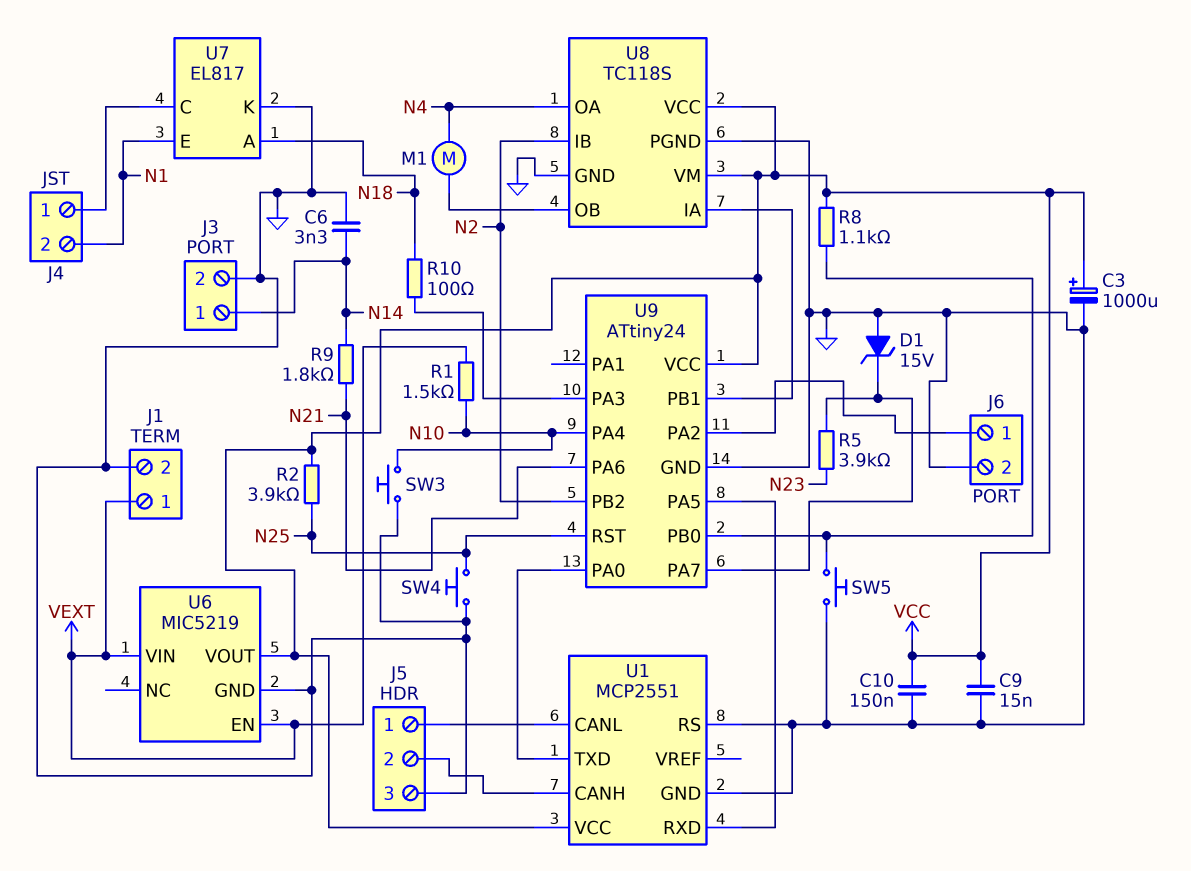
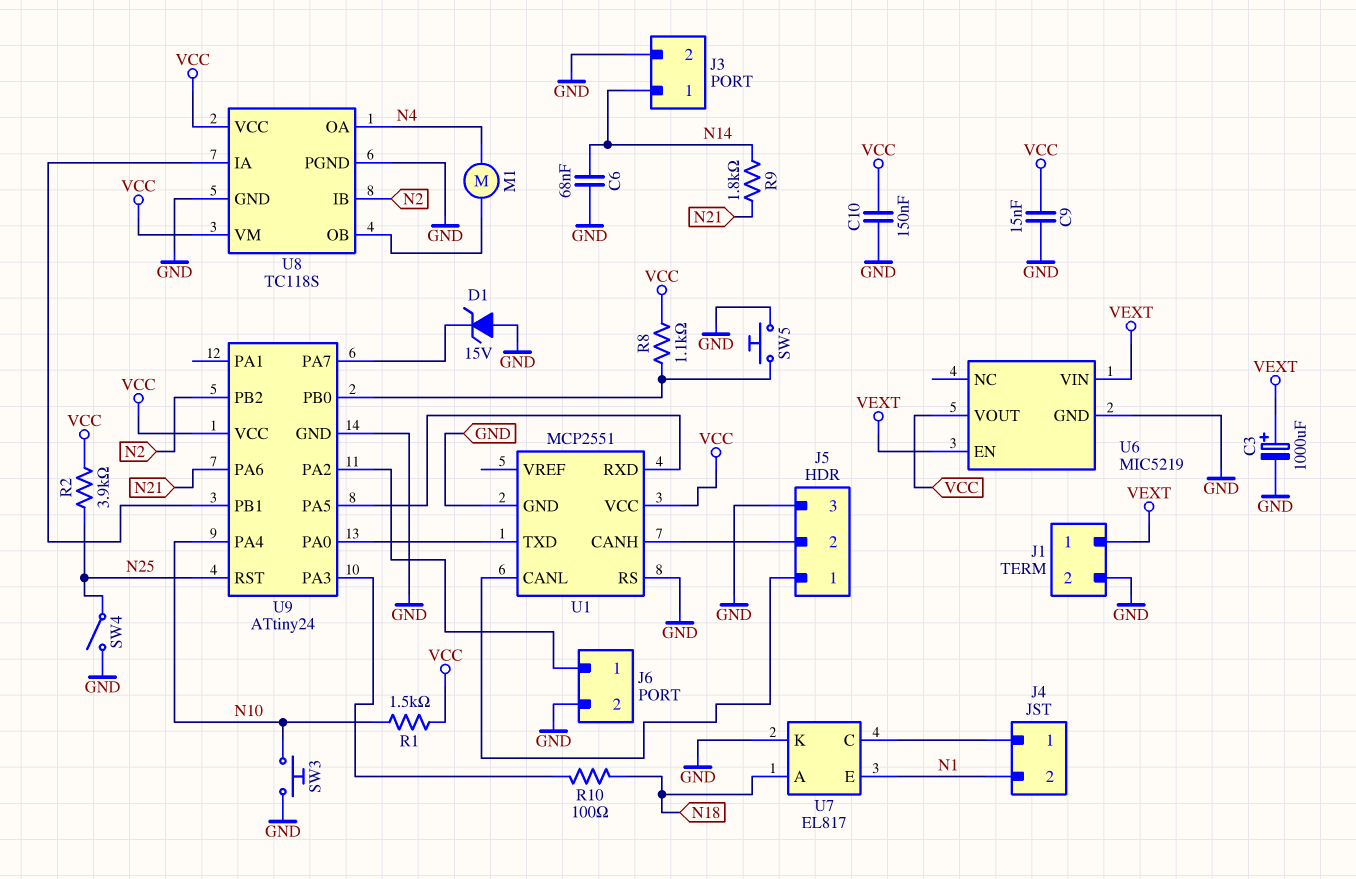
C3: 1000uF (plus VCC, minus GND) -> 1000uF (plus VEXT, minus GND)
C6: 3.3nF (GND, N14) -> 68nF (GND, N14)
R1: 1.5k (N10, VEXT) -> 1.5k (N10, VCC)
R5: 3.9k (N23, U9/PA7) -> none
SW4: button (GND, N25) -> switch (GND, N25)

